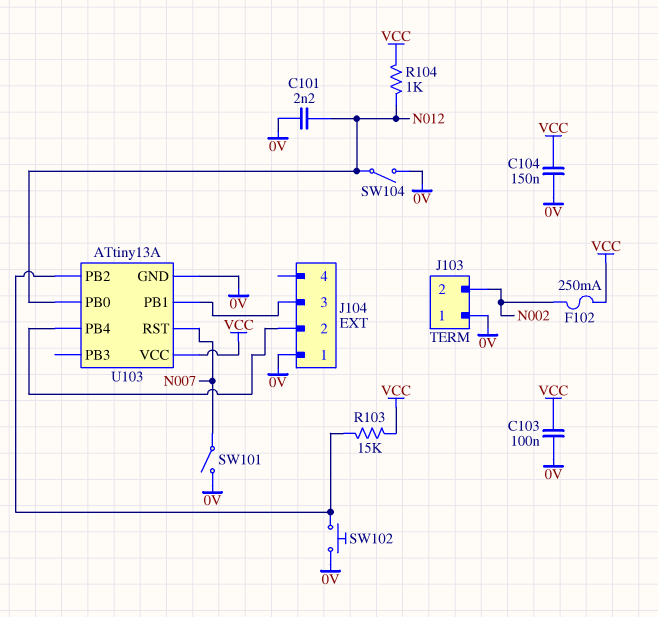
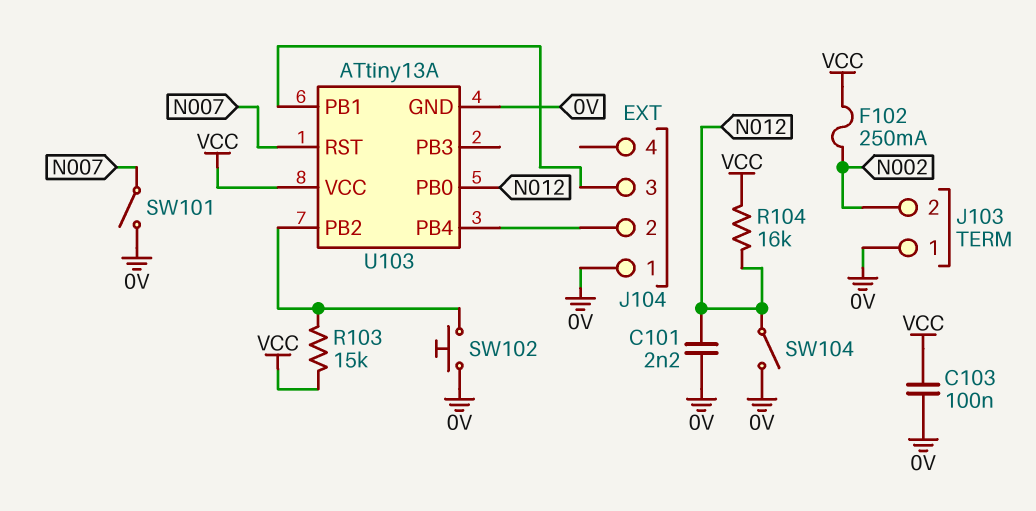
C104: 150nF (0V, VCC) -> none
R104: 1k (N012, VCC) -> 16k (N012, VCC)

